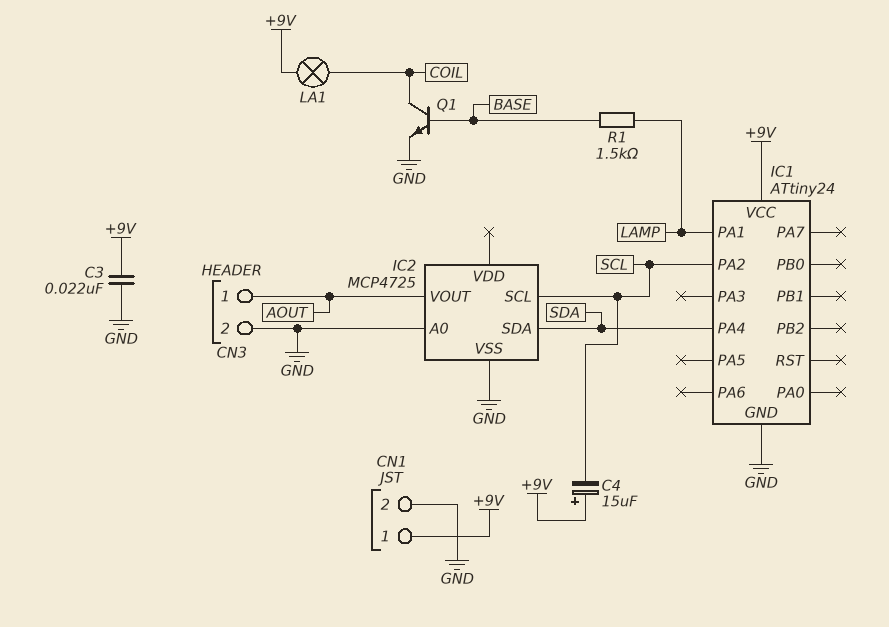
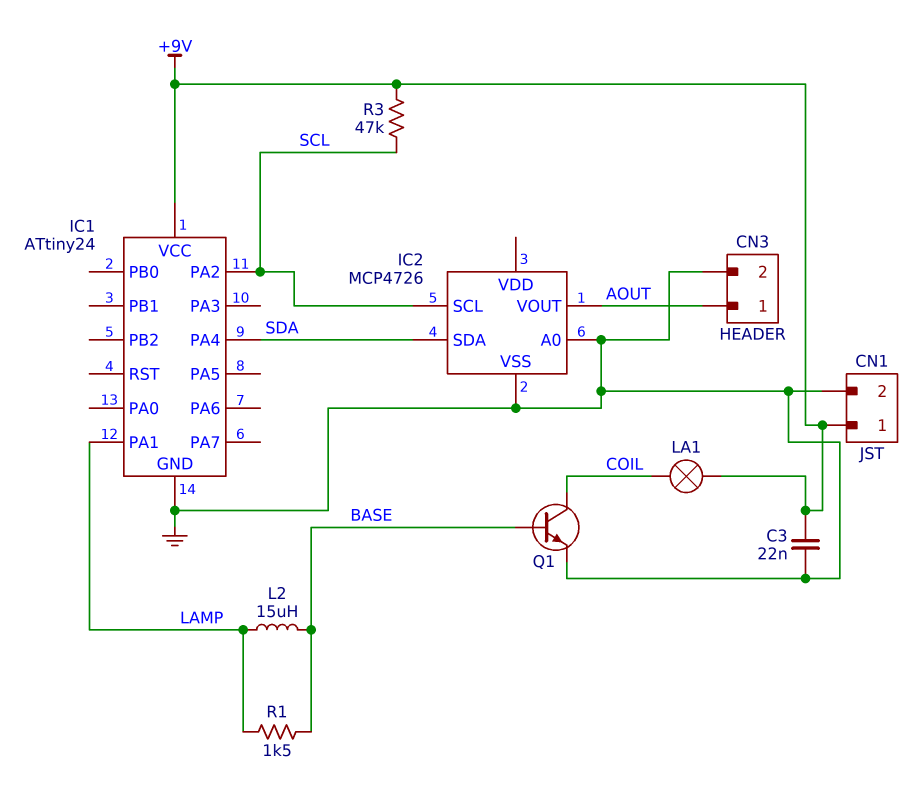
C4: 15uF (plus +9V, minus SCL) -> none
IC2: MCP4725 -> MCP4726
L2: none -> 15uH (BASE, LAMP)
R3: none -> 47k (+9V, SCL)

